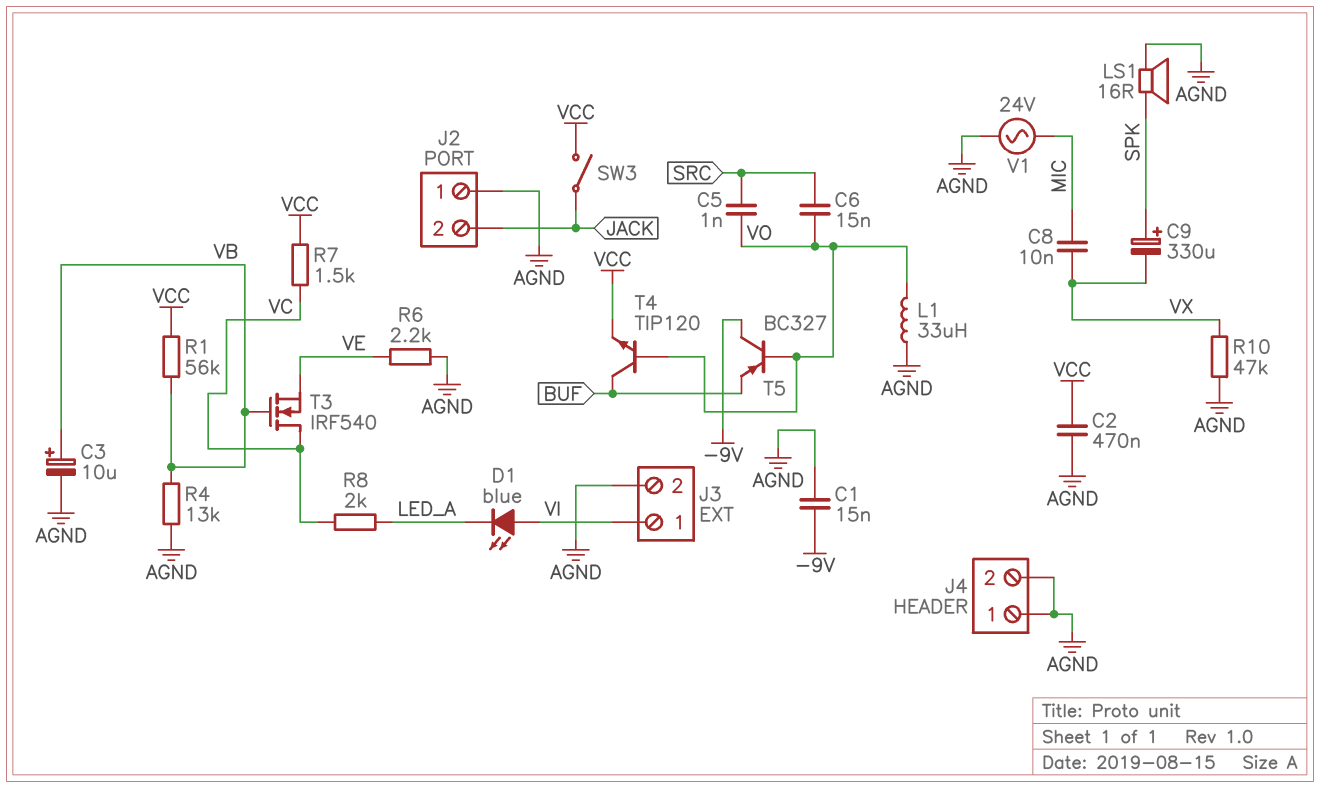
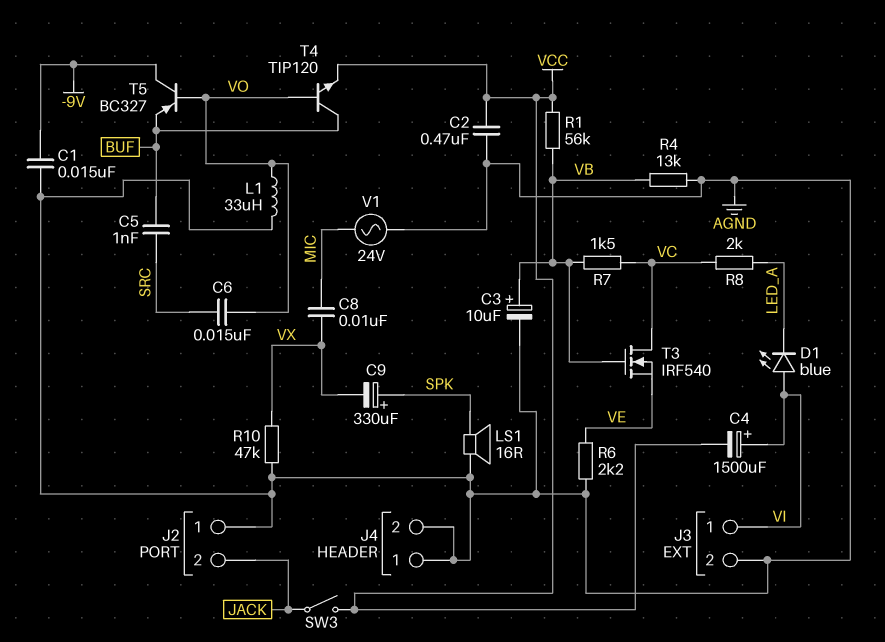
C4: none -> 1500uF (plus VI, minus VCC)
C5: 1nF (SRC, VO) -> 1nF (BUF, SRC)
R7: 1.5k (VC, VCC) -> 1.5k (VB, VC)

